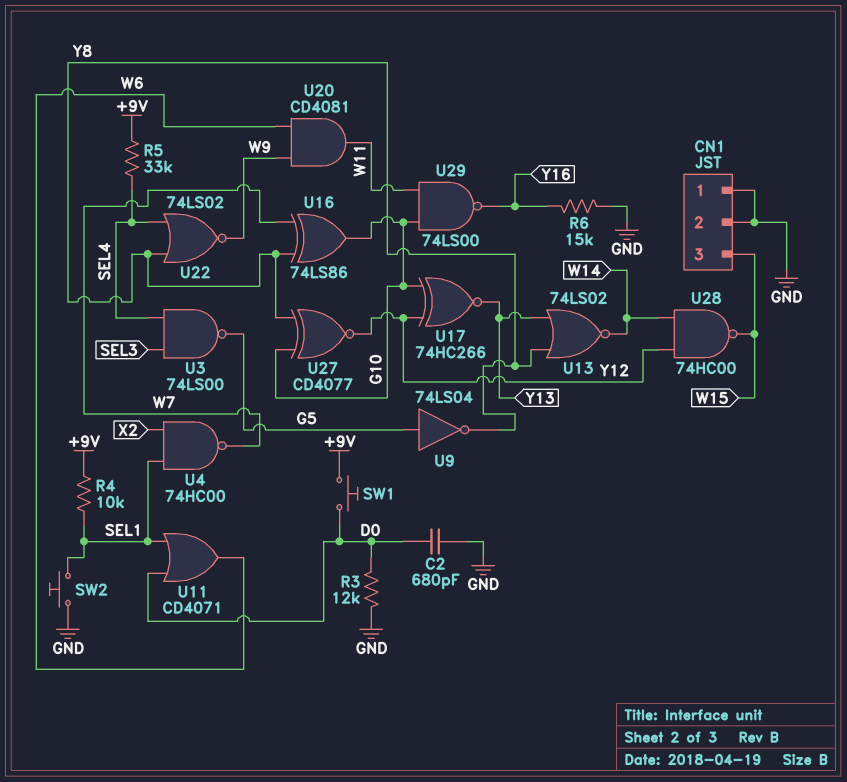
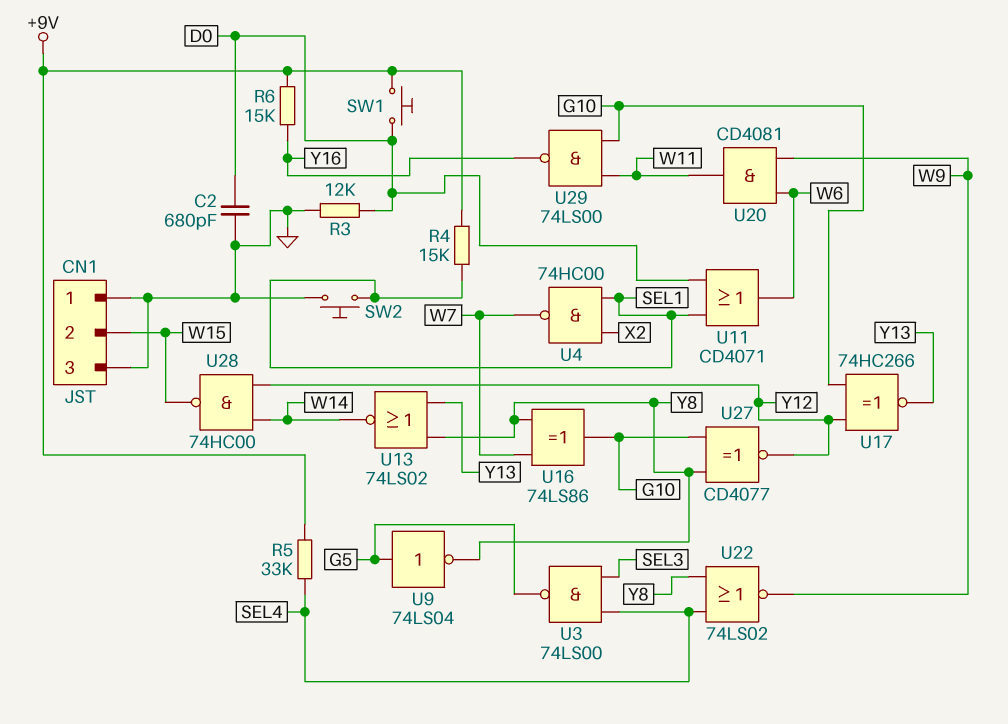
CN1 pin 2: GND -> W15
CN1 pin 3: W15 -> GND
R4: 10k (+9V, SEL1) -> 15k (+9V, SEL1)
R6: 15k (GND, Y16) -> 15k (+9V, Y16)

